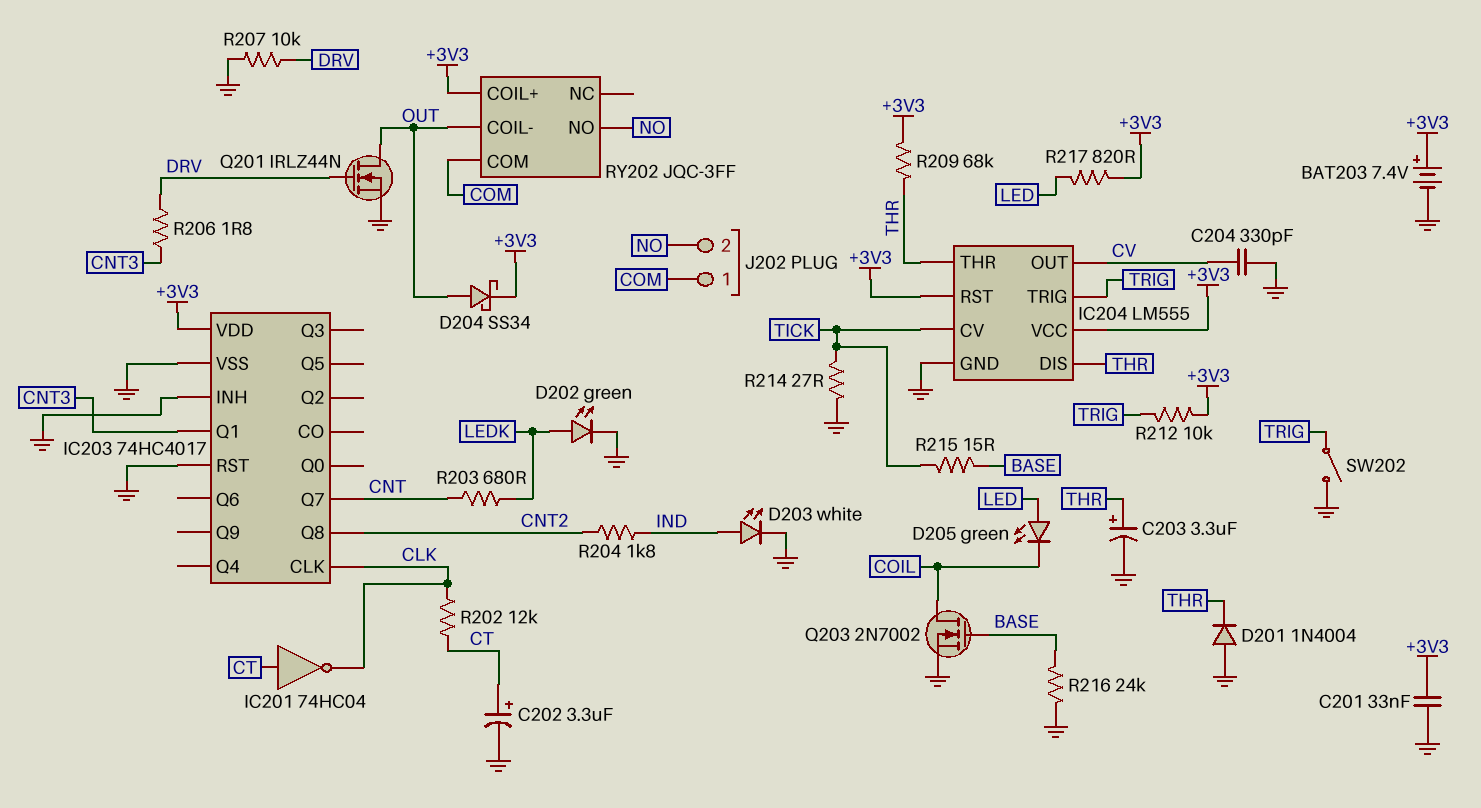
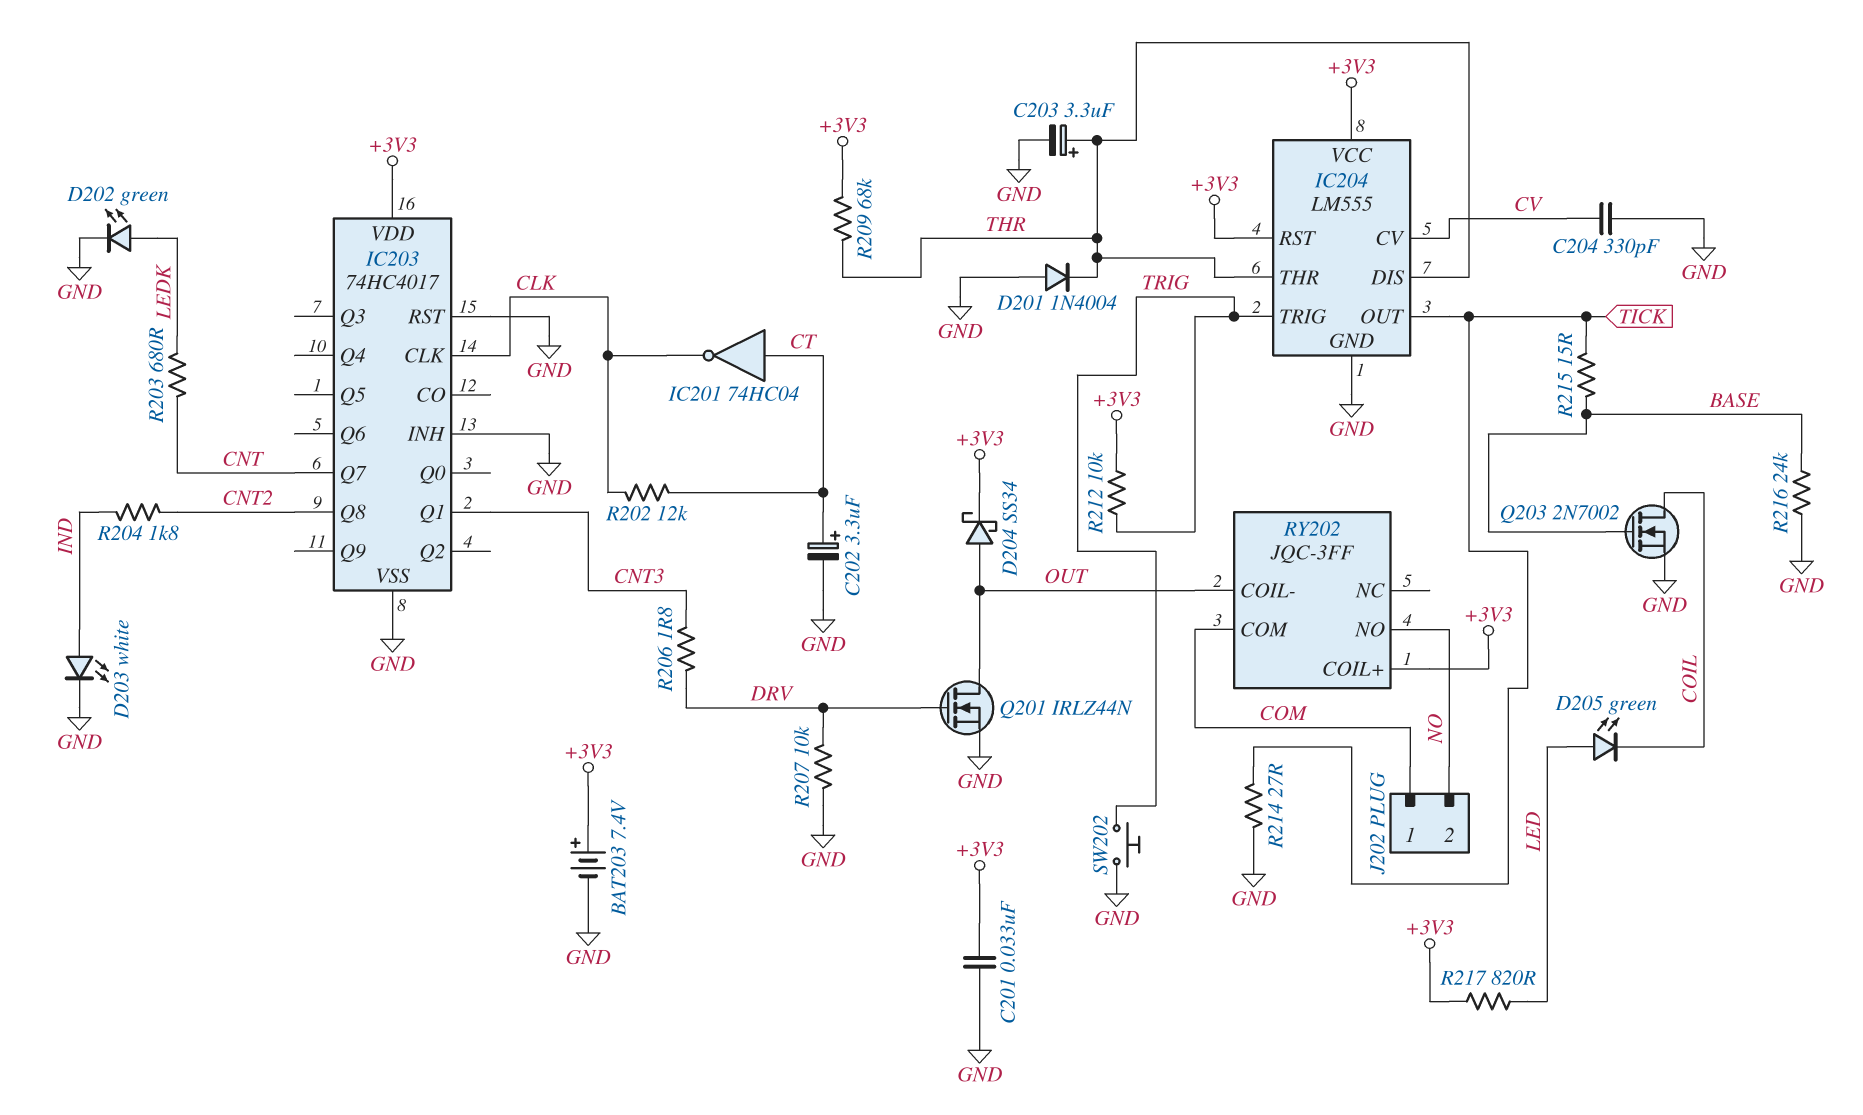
IC204 pin CV: TICK -> CV
IC204 pin OUT: CV -> TICK
SW202: switch (GND, TRIG) -> button (GND, TRIG)

